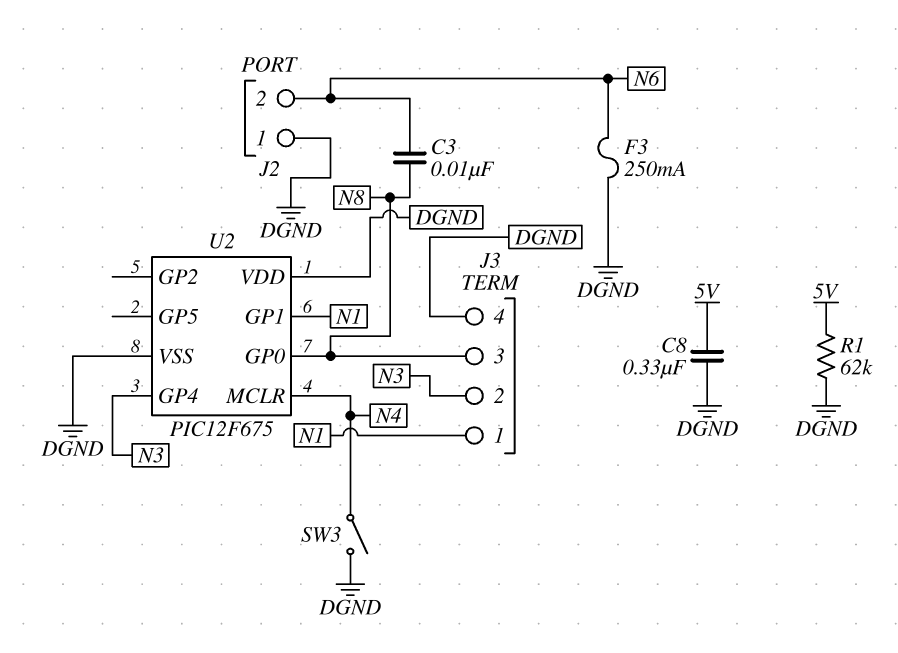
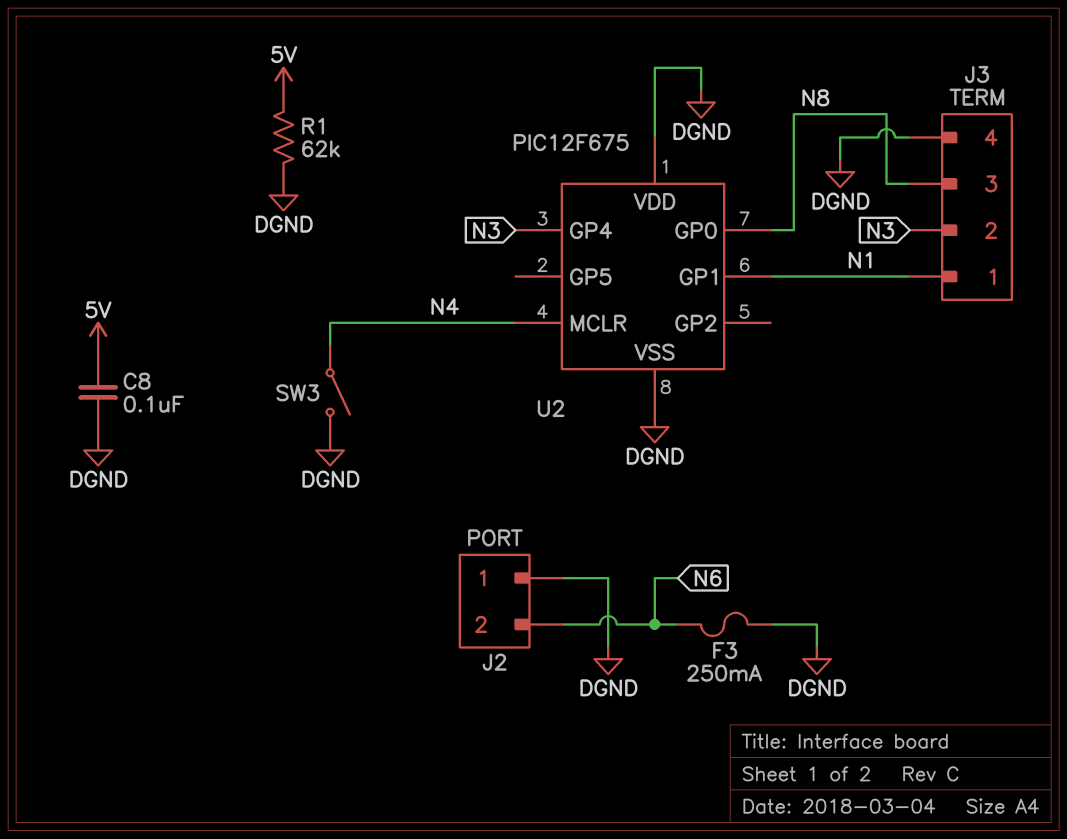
C3: 10nF (N6, N8) -> none
C8: 330nF (5V, DGND) -> 100nF (5V, DGND)

